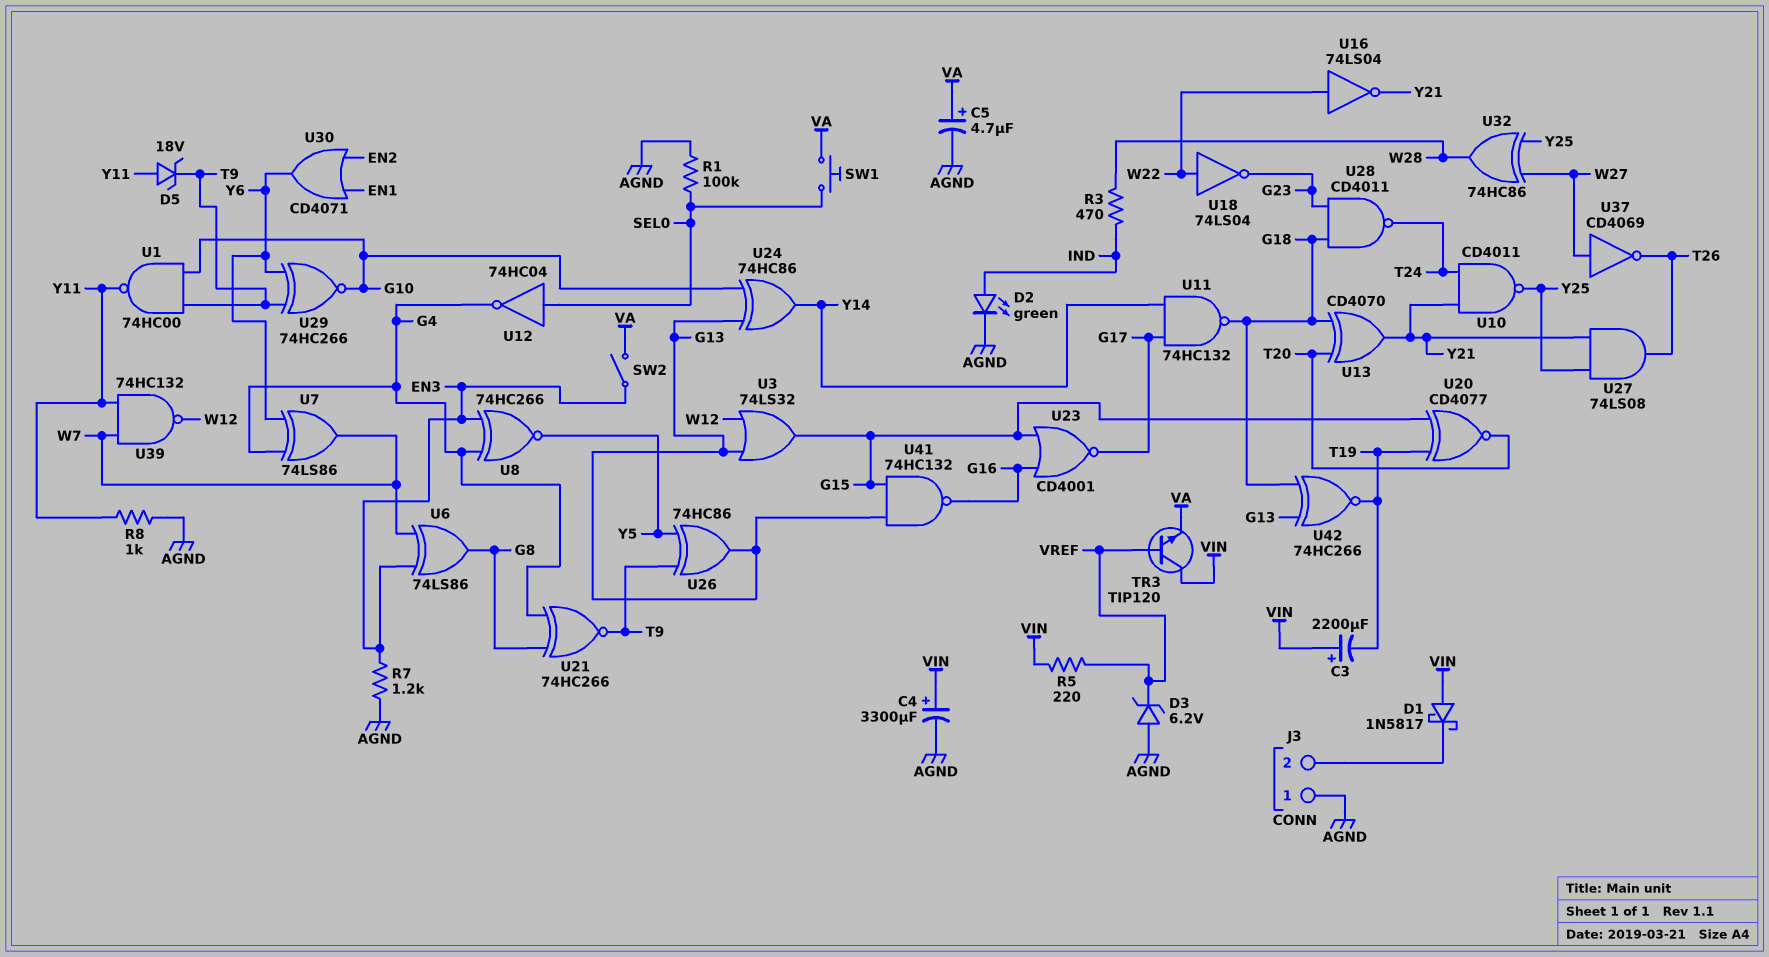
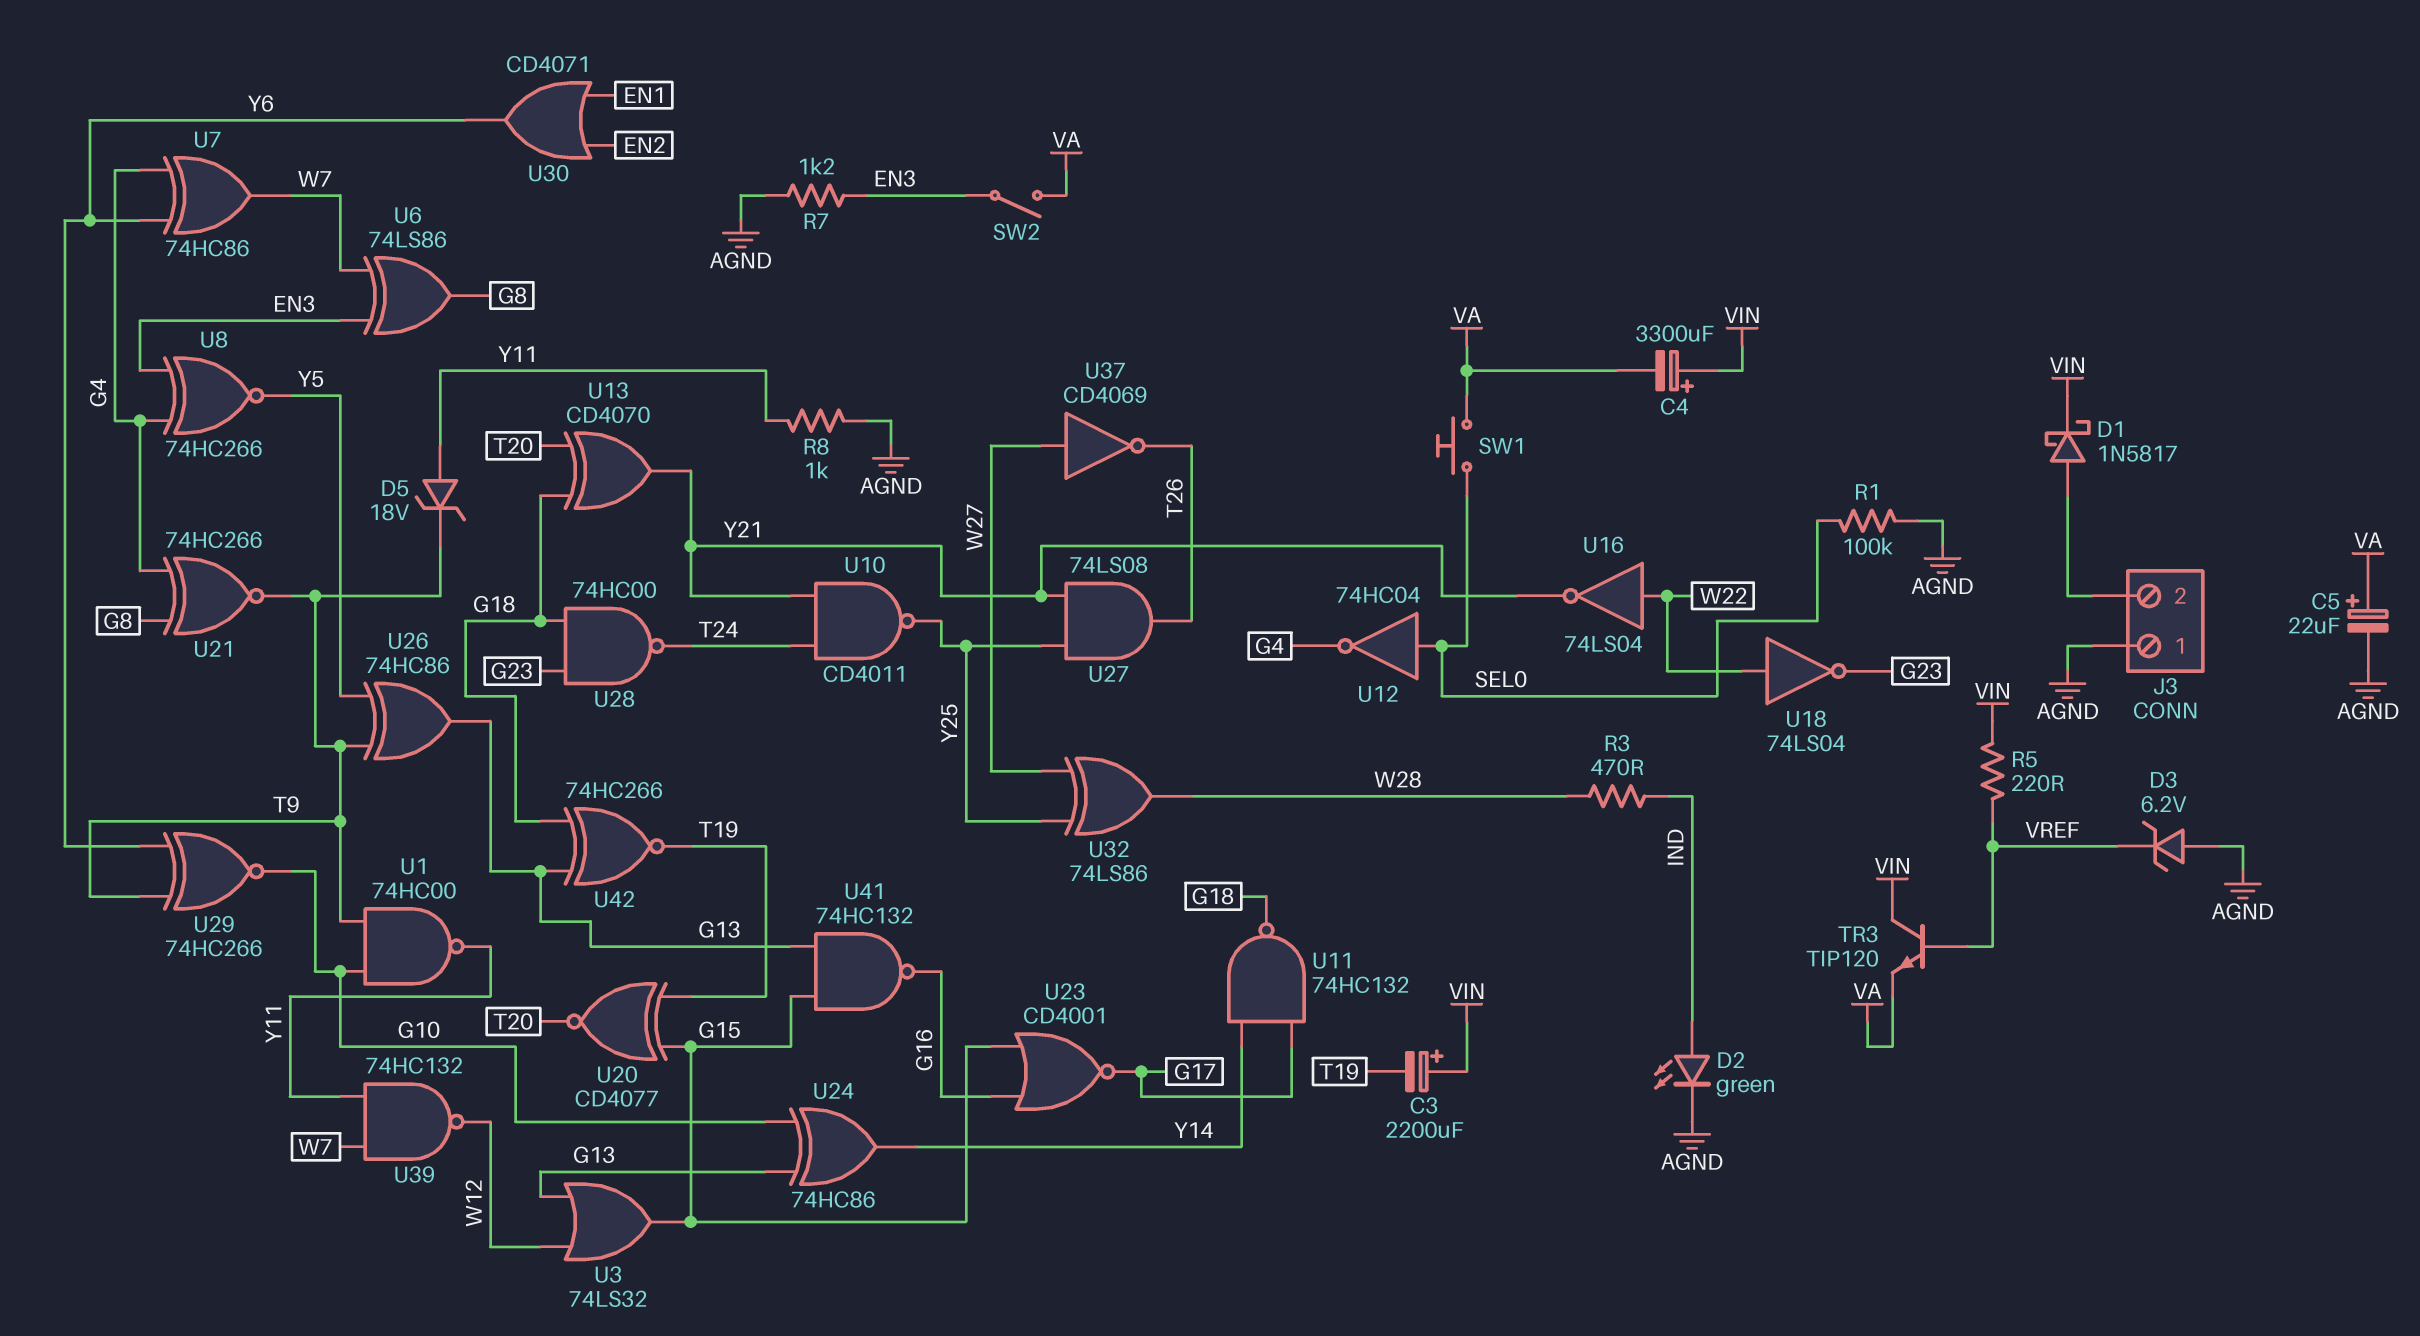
C4: 3300uF (plus VIN, minus AGND) -> 3300uF (plus VIN, minus VA)
C5: 4.7uF (plus VA, minus AGND) -> 22uF (plus VA, minus AGND)
D1: schottky 1N5817 (A VIN, K J3/2) -> schottky 1N5817 (A J3/2, K VIN)
U7: XOR 74LS86 (in G4, in Y6, out W7) -> XOR 74HC86 (in G4, in Y6, out W7)
U28: NAND CD4011 (in G18, in G23, out T24) -> NAND 74HC00 (in G18, in G23, out T24)
U32: XOR 74HC86 (in W27, in Y25, out W28) -> XOR 74LS86 (in W27, in Y25, out W28)

